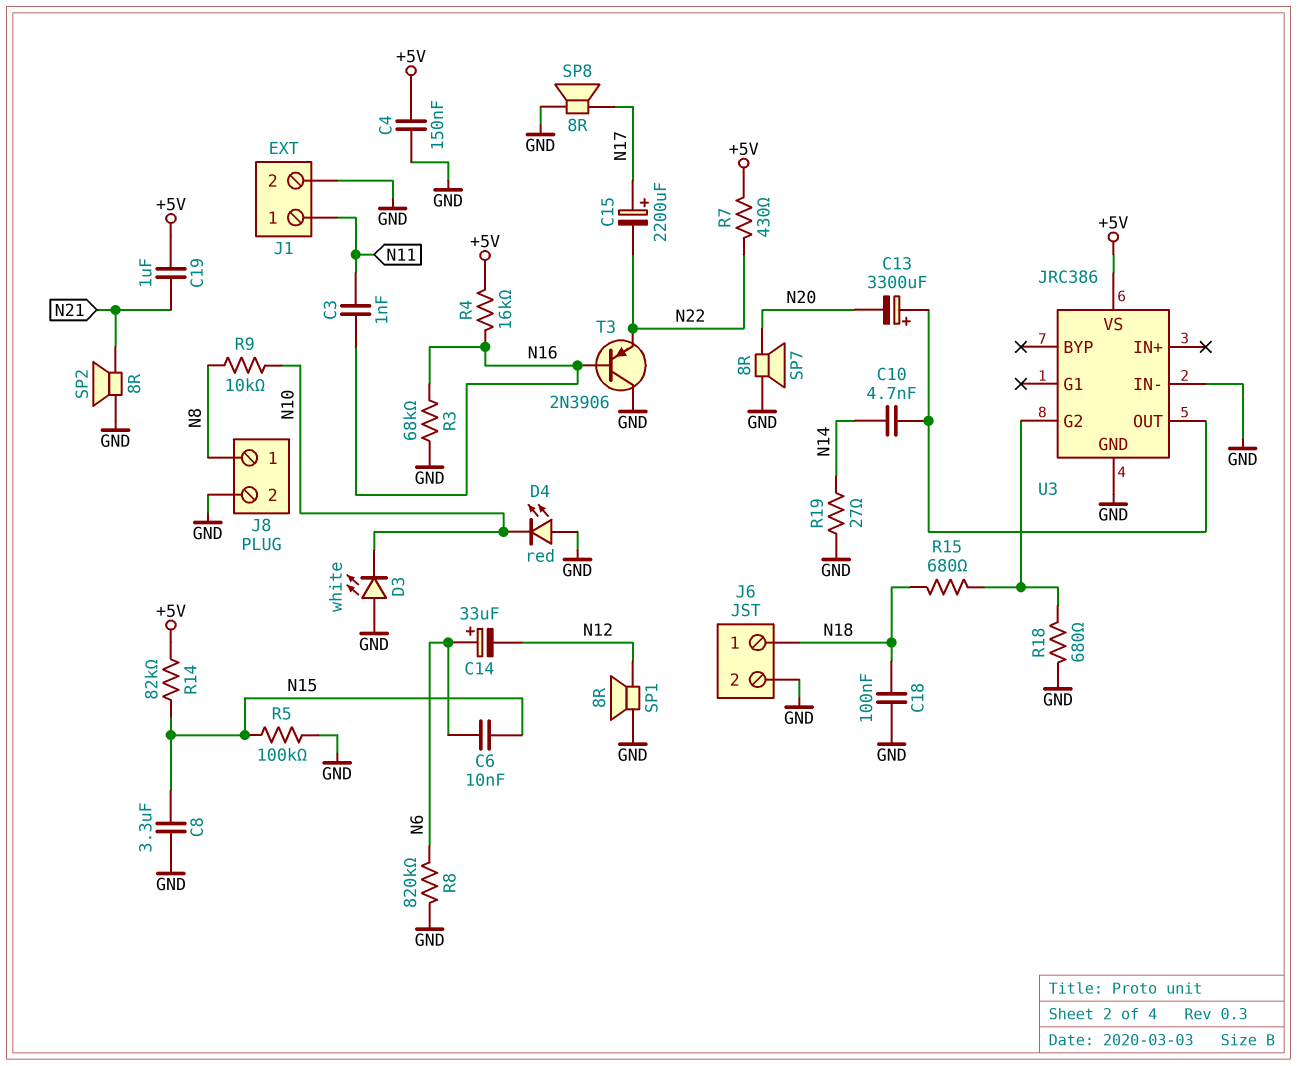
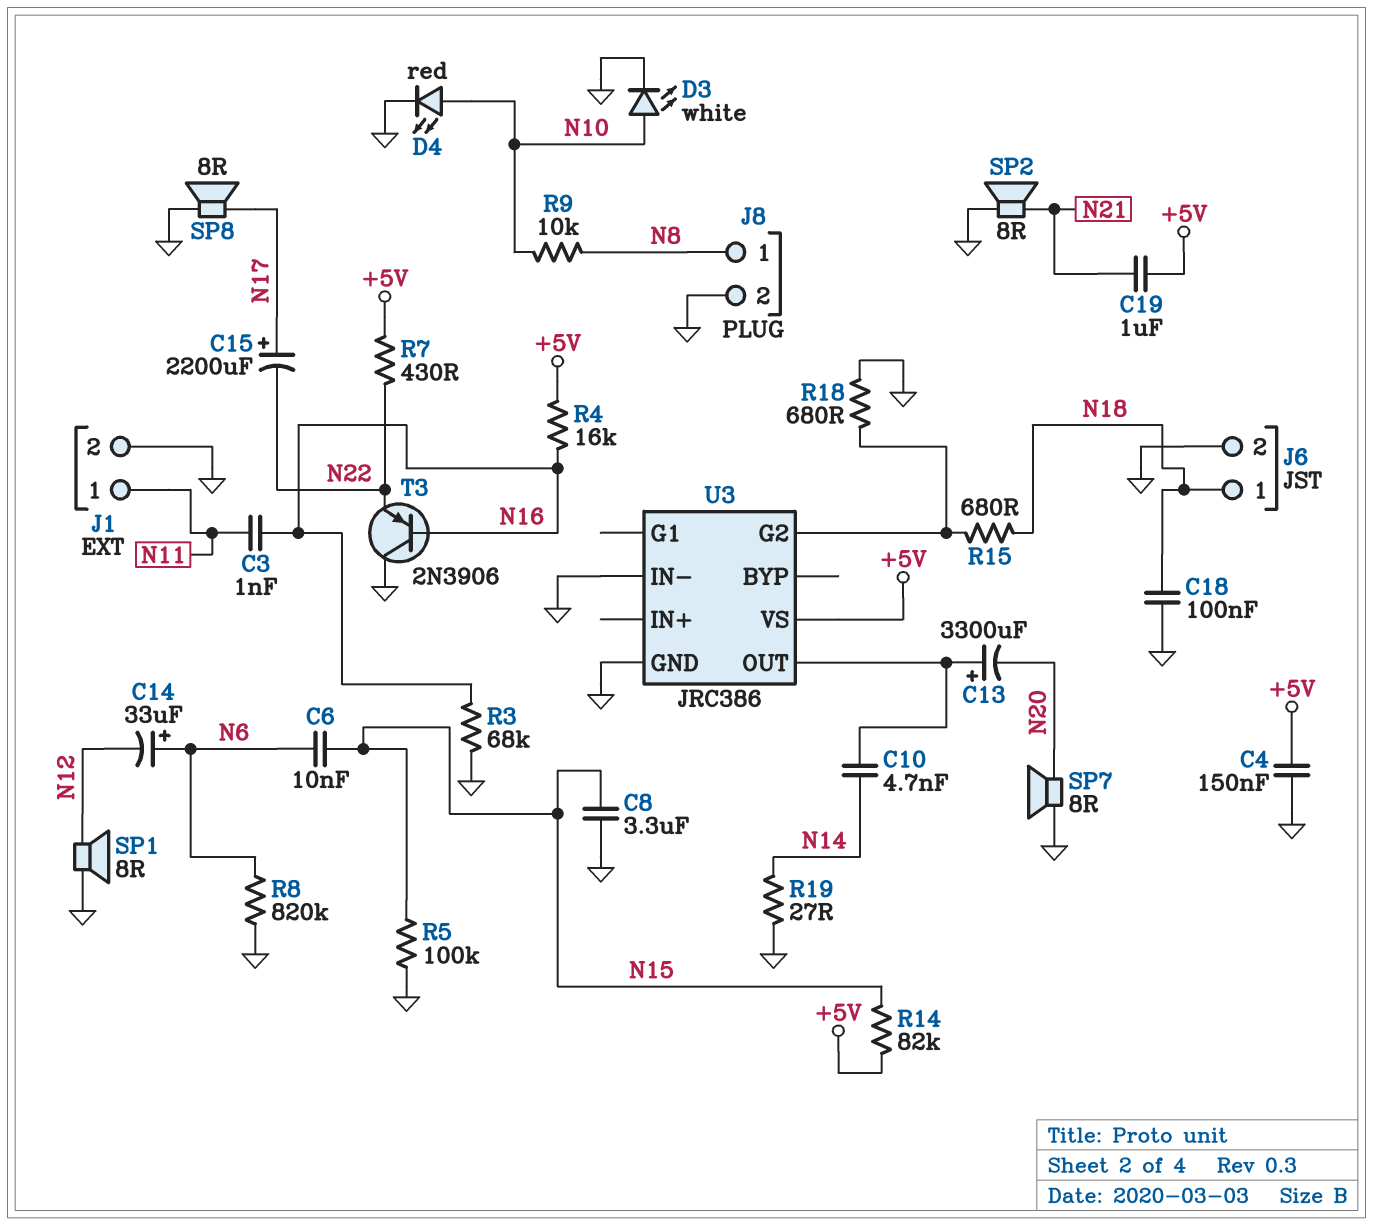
D3: LED white (A GND, K N10) -> LED white (A N10, K GND)
D4: LED red (A GND, K N10) -> LED red (A N10, K GND)

